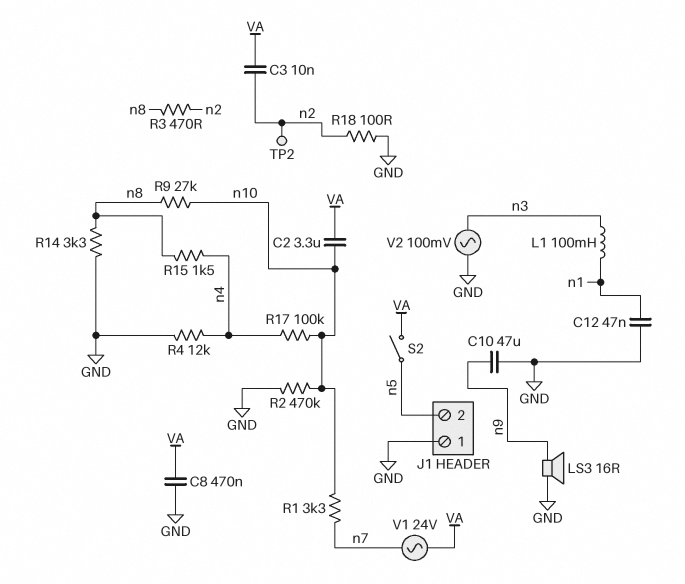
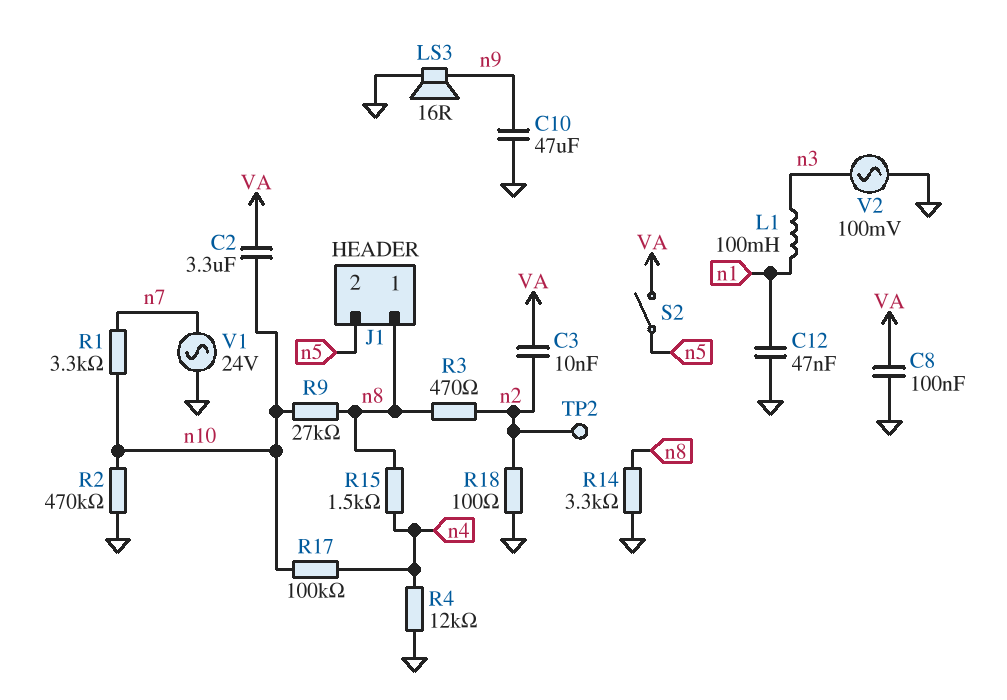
C8: 470nF (GND, VA) -> 100nF (GND, VA)
J1 pin 1: GND -> n8
V1: AC 24V (VA, n7) -> AC 24V (GND, n7)

